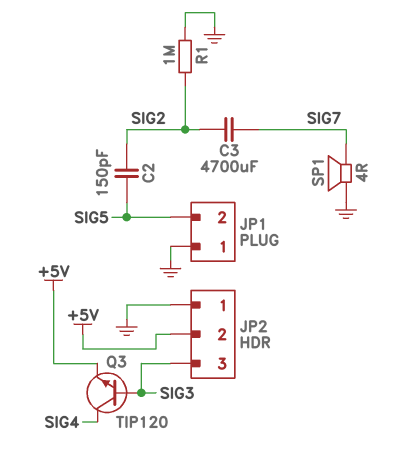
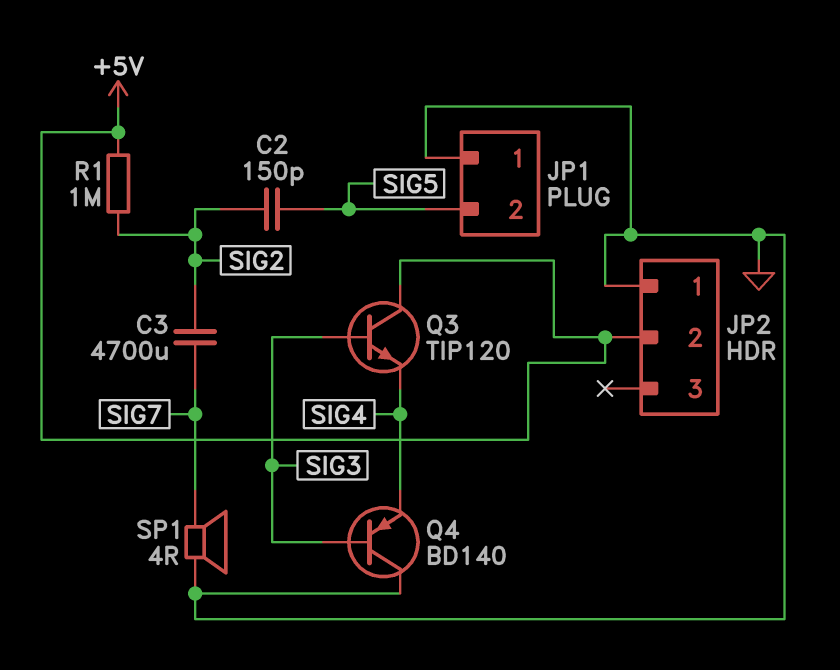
JP2 pin 3: SIG3 -> none
Q3: NPN TIP120 (B SIG3, C SIG4, E +5V) -> NPN TIP120 (B SIG3, C +5V, E SIG4)
Q4: none -> PNP BD140 (B SIG3, C GND, E SIG4)
R1: 1M (GND, SIG2) -> 1M (+5V, SIG2)

